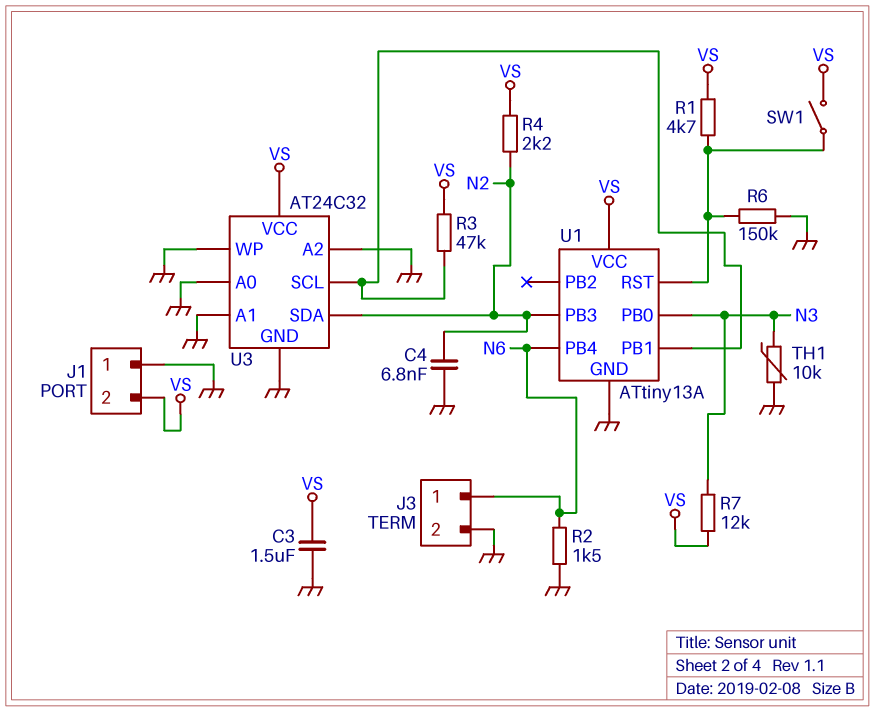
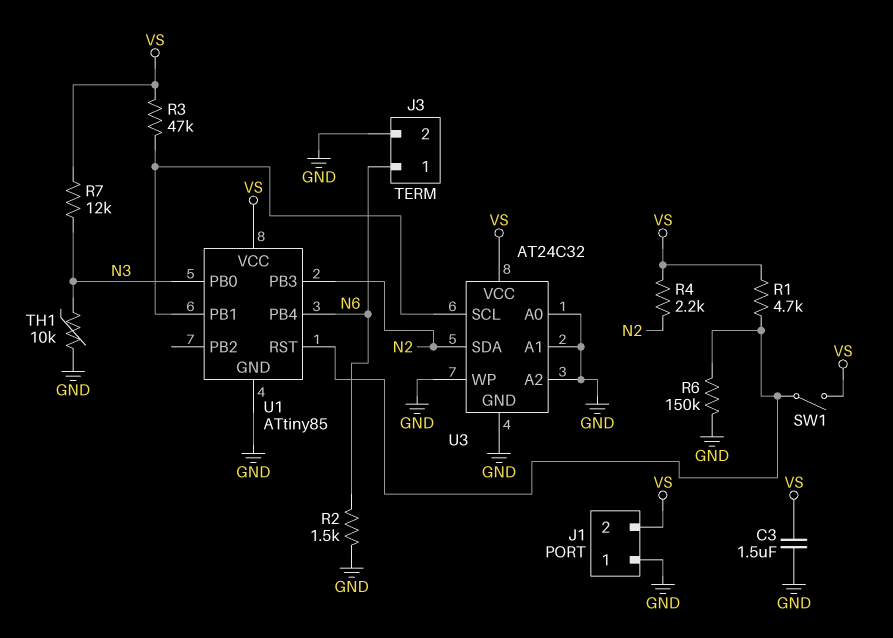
C4: 6.8nF (GND, N2) -> none
U1: ATtiny13A -> ATtiny85

